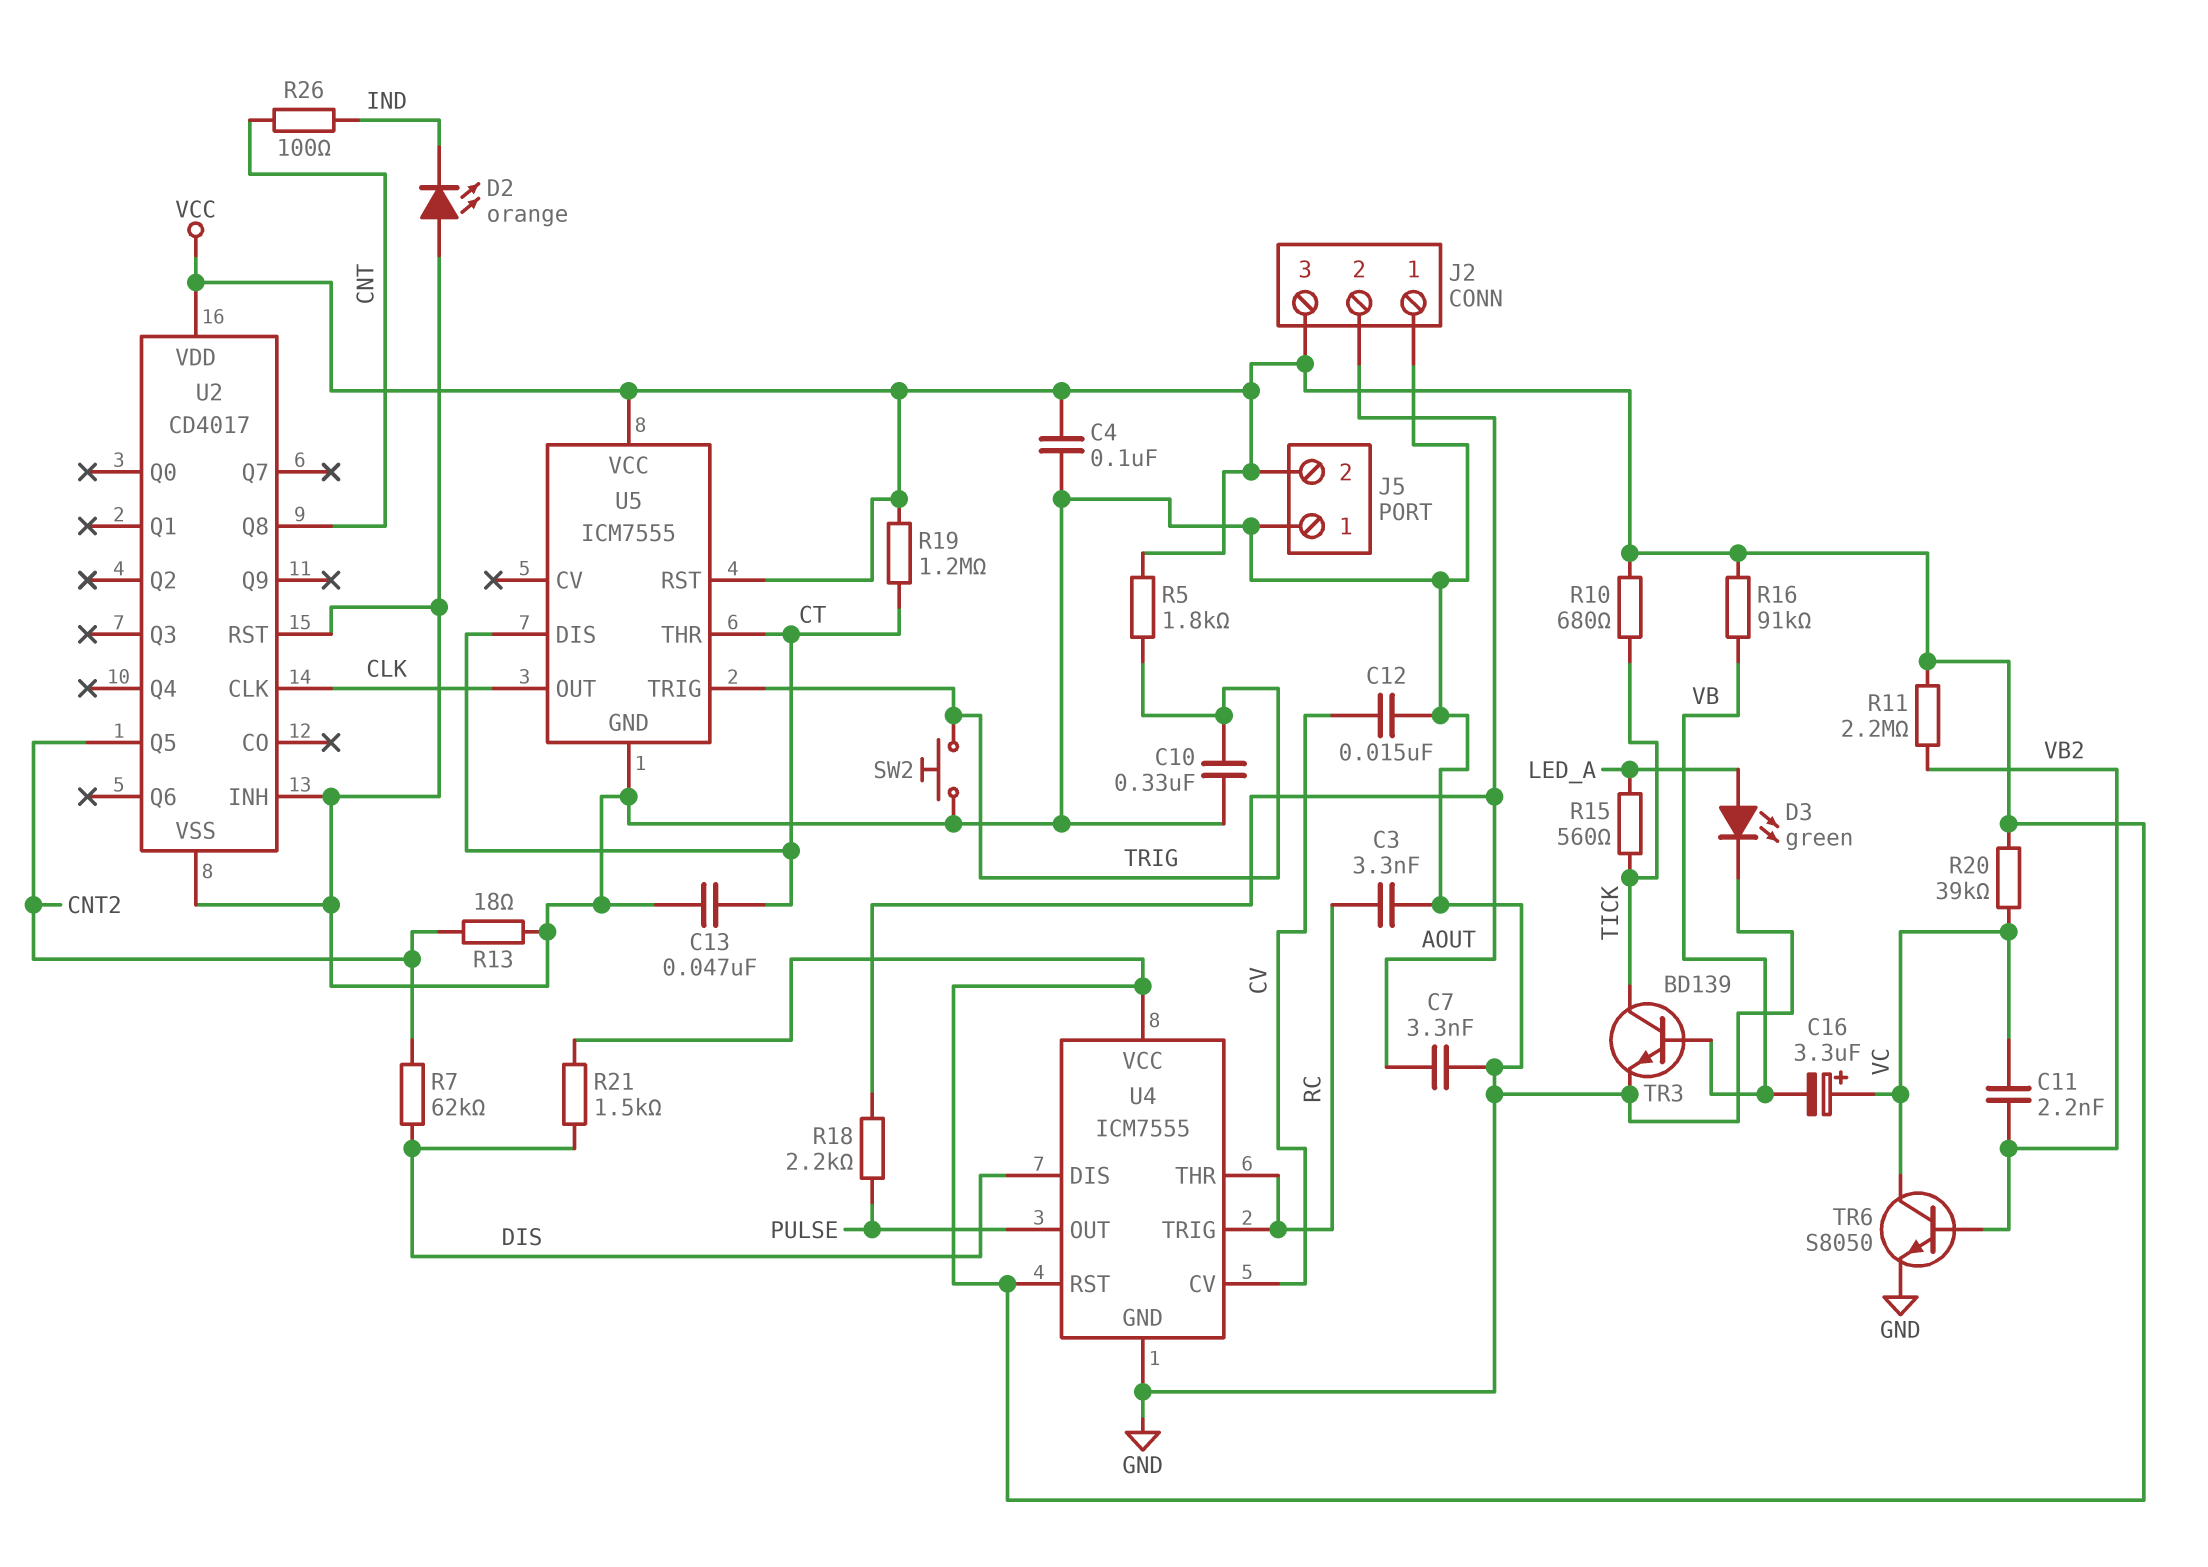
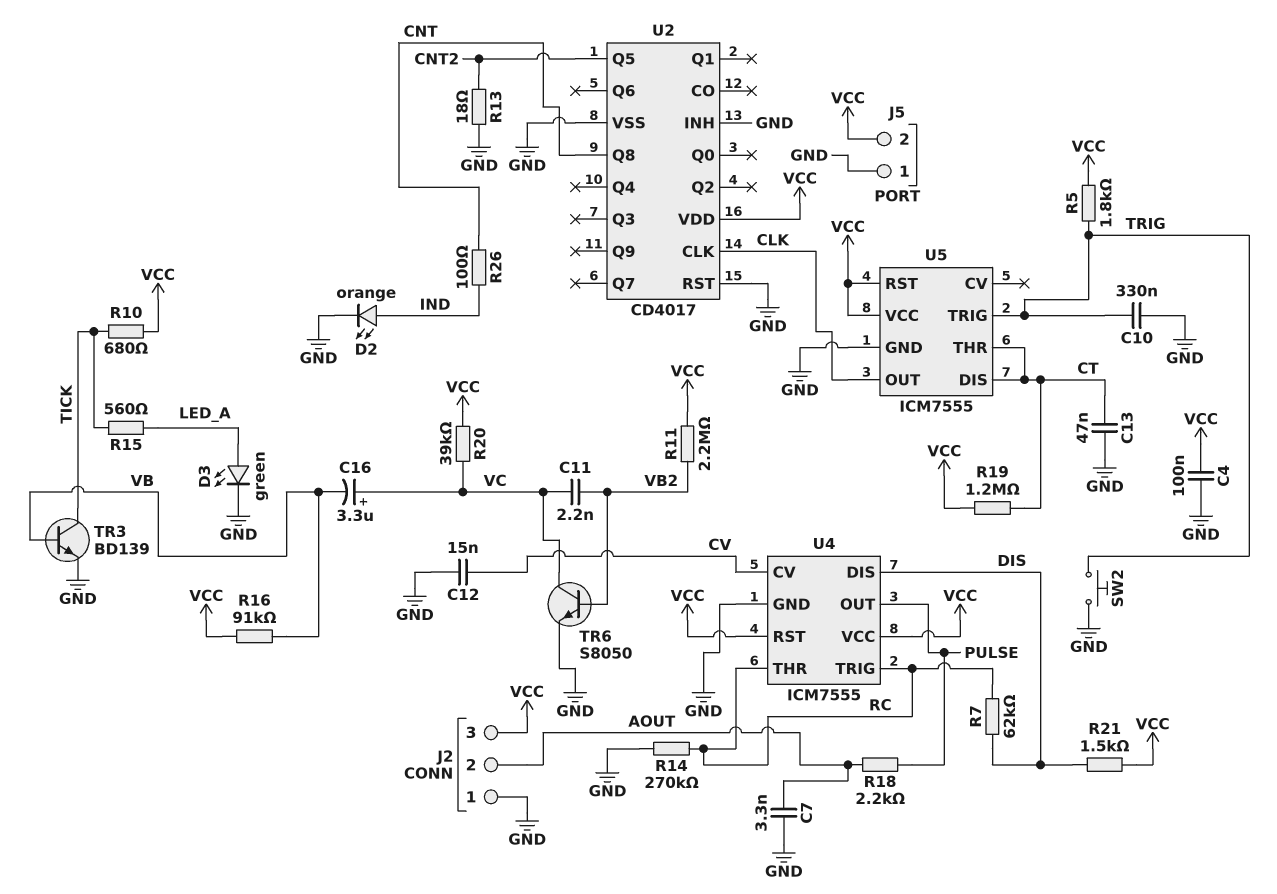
C3: 3.3nF (GND, RC) -> none
D2: LED orange (A GND, K IND) -> LED orange (A IND, K GND)
R7: 62k (CNT2, DIS) -> 62k (DIS, RC)
R14: none -> 270k (GND, RC)

